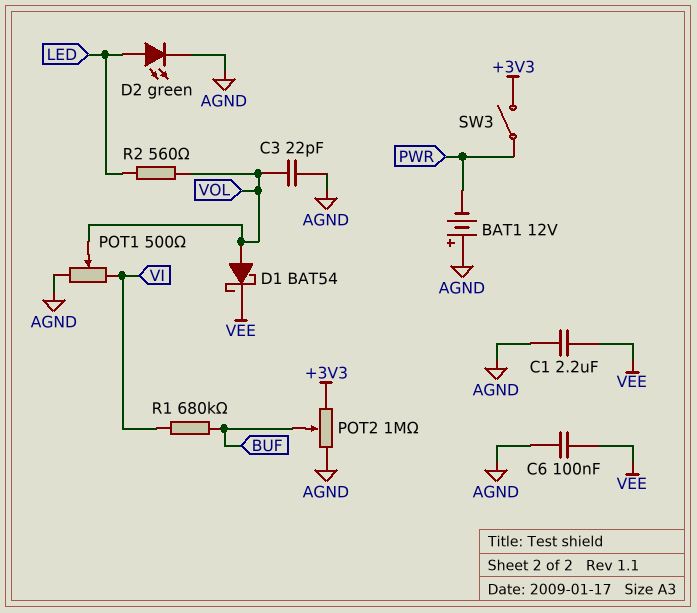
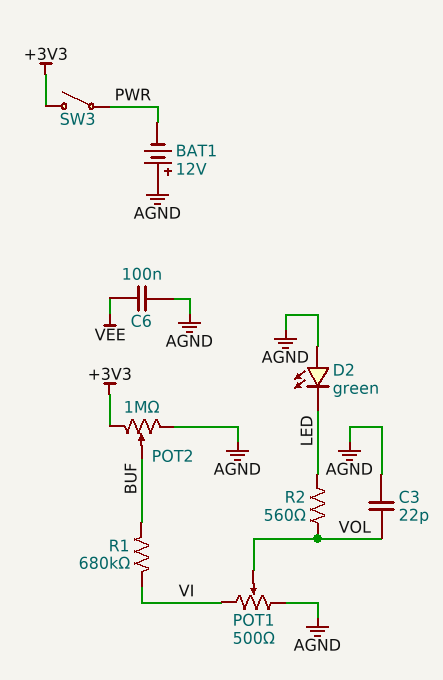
C1: 2.2uF (AGND, VEE) -> none
D1: schottky BAT54 (A VOL, K VEE) -> none
D2: LED green (A LED, K AGND) -> LED green (A AGND, K LED)

